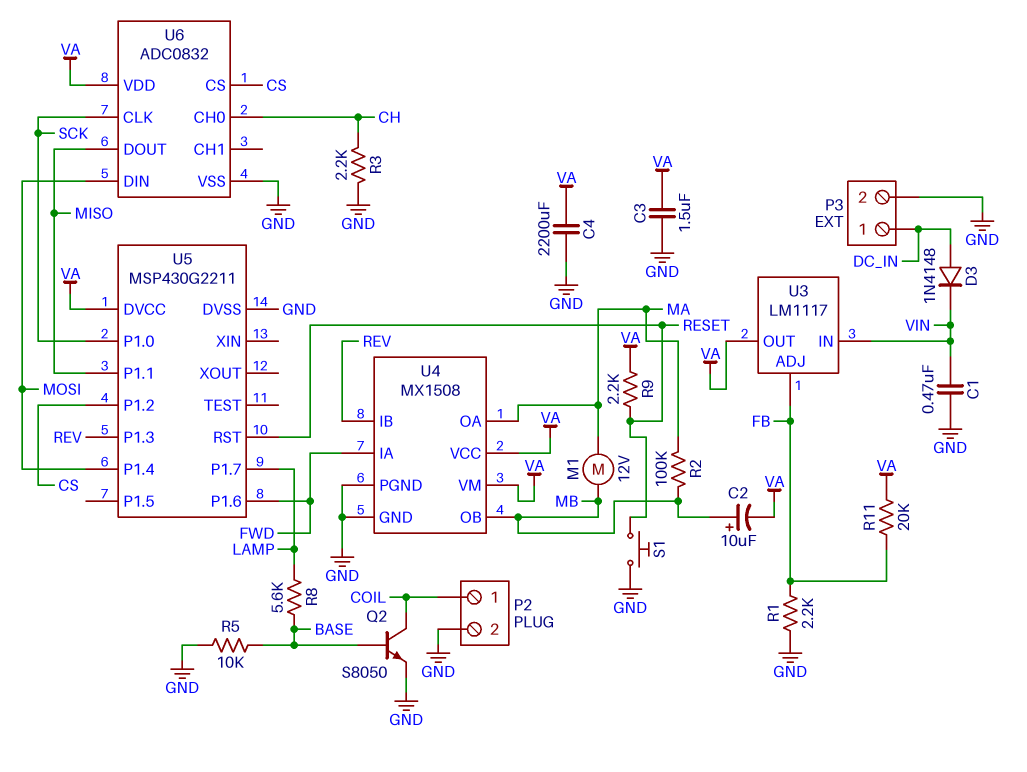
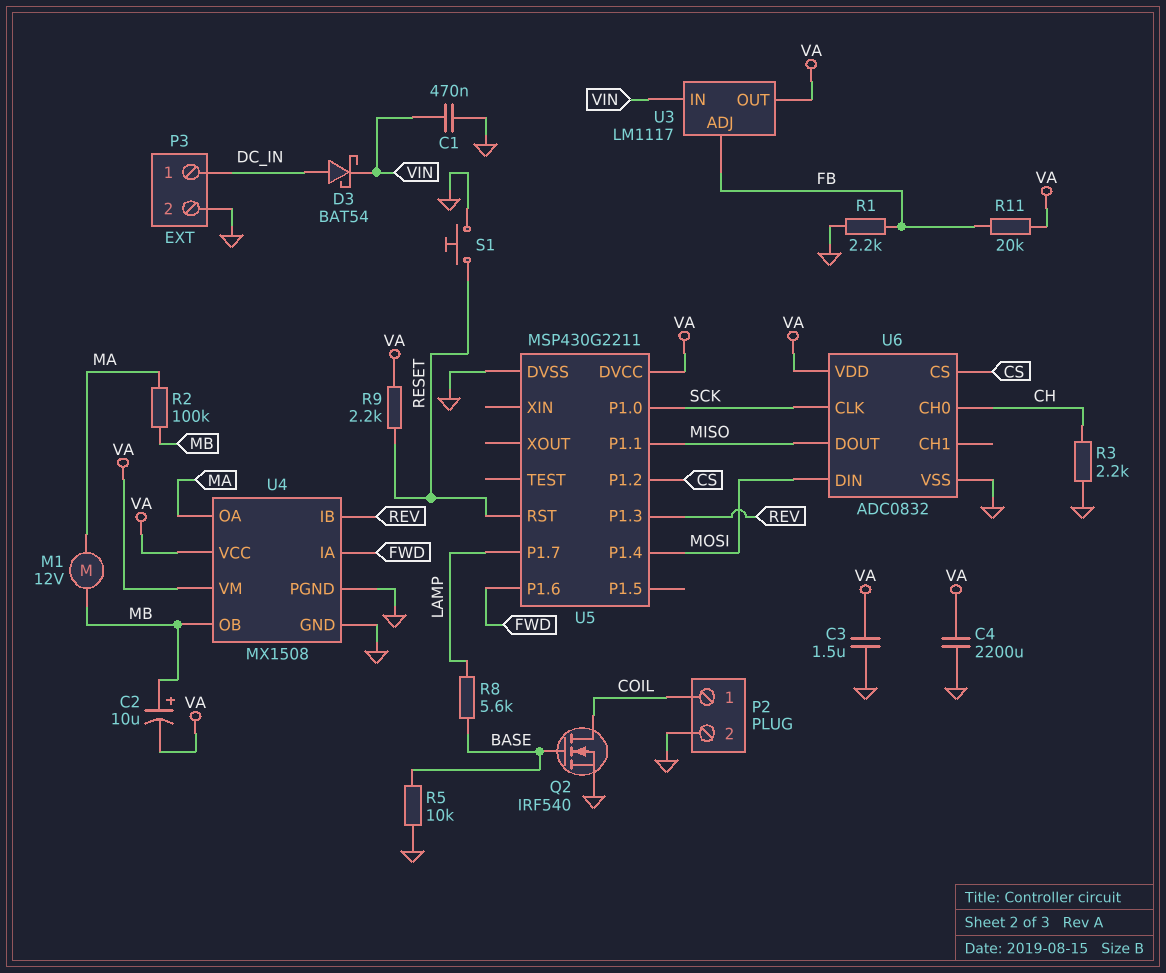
D3: diode 1N4148 (A DC_IN, K VIN) -> schottky BAT54 (A DC_IN, K VIN)
Q2: NPN S8050 (B BASE, C COIL, E GND) -> NMOS IRF540 (G BASE, D COIL, S GND)

